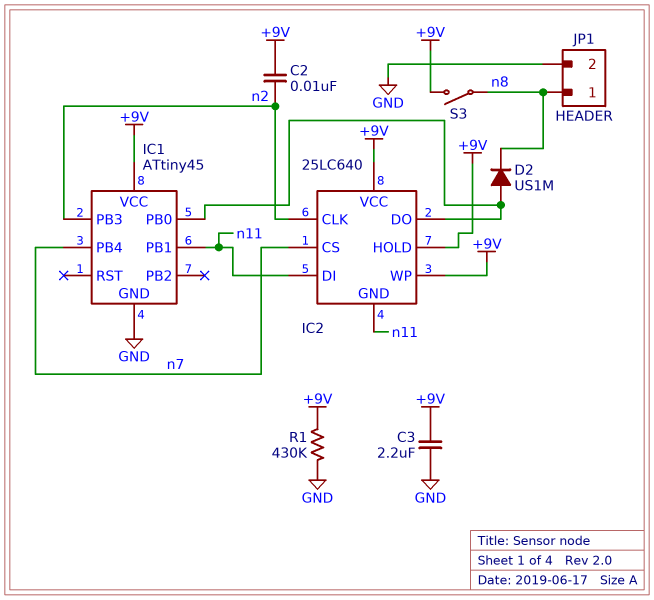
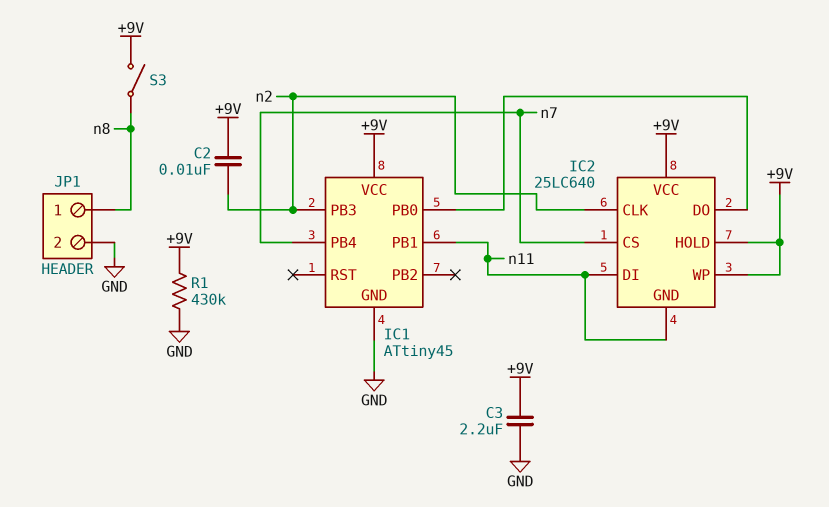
D2: diode US1M (A IC1/PB0, K n8) -> none

